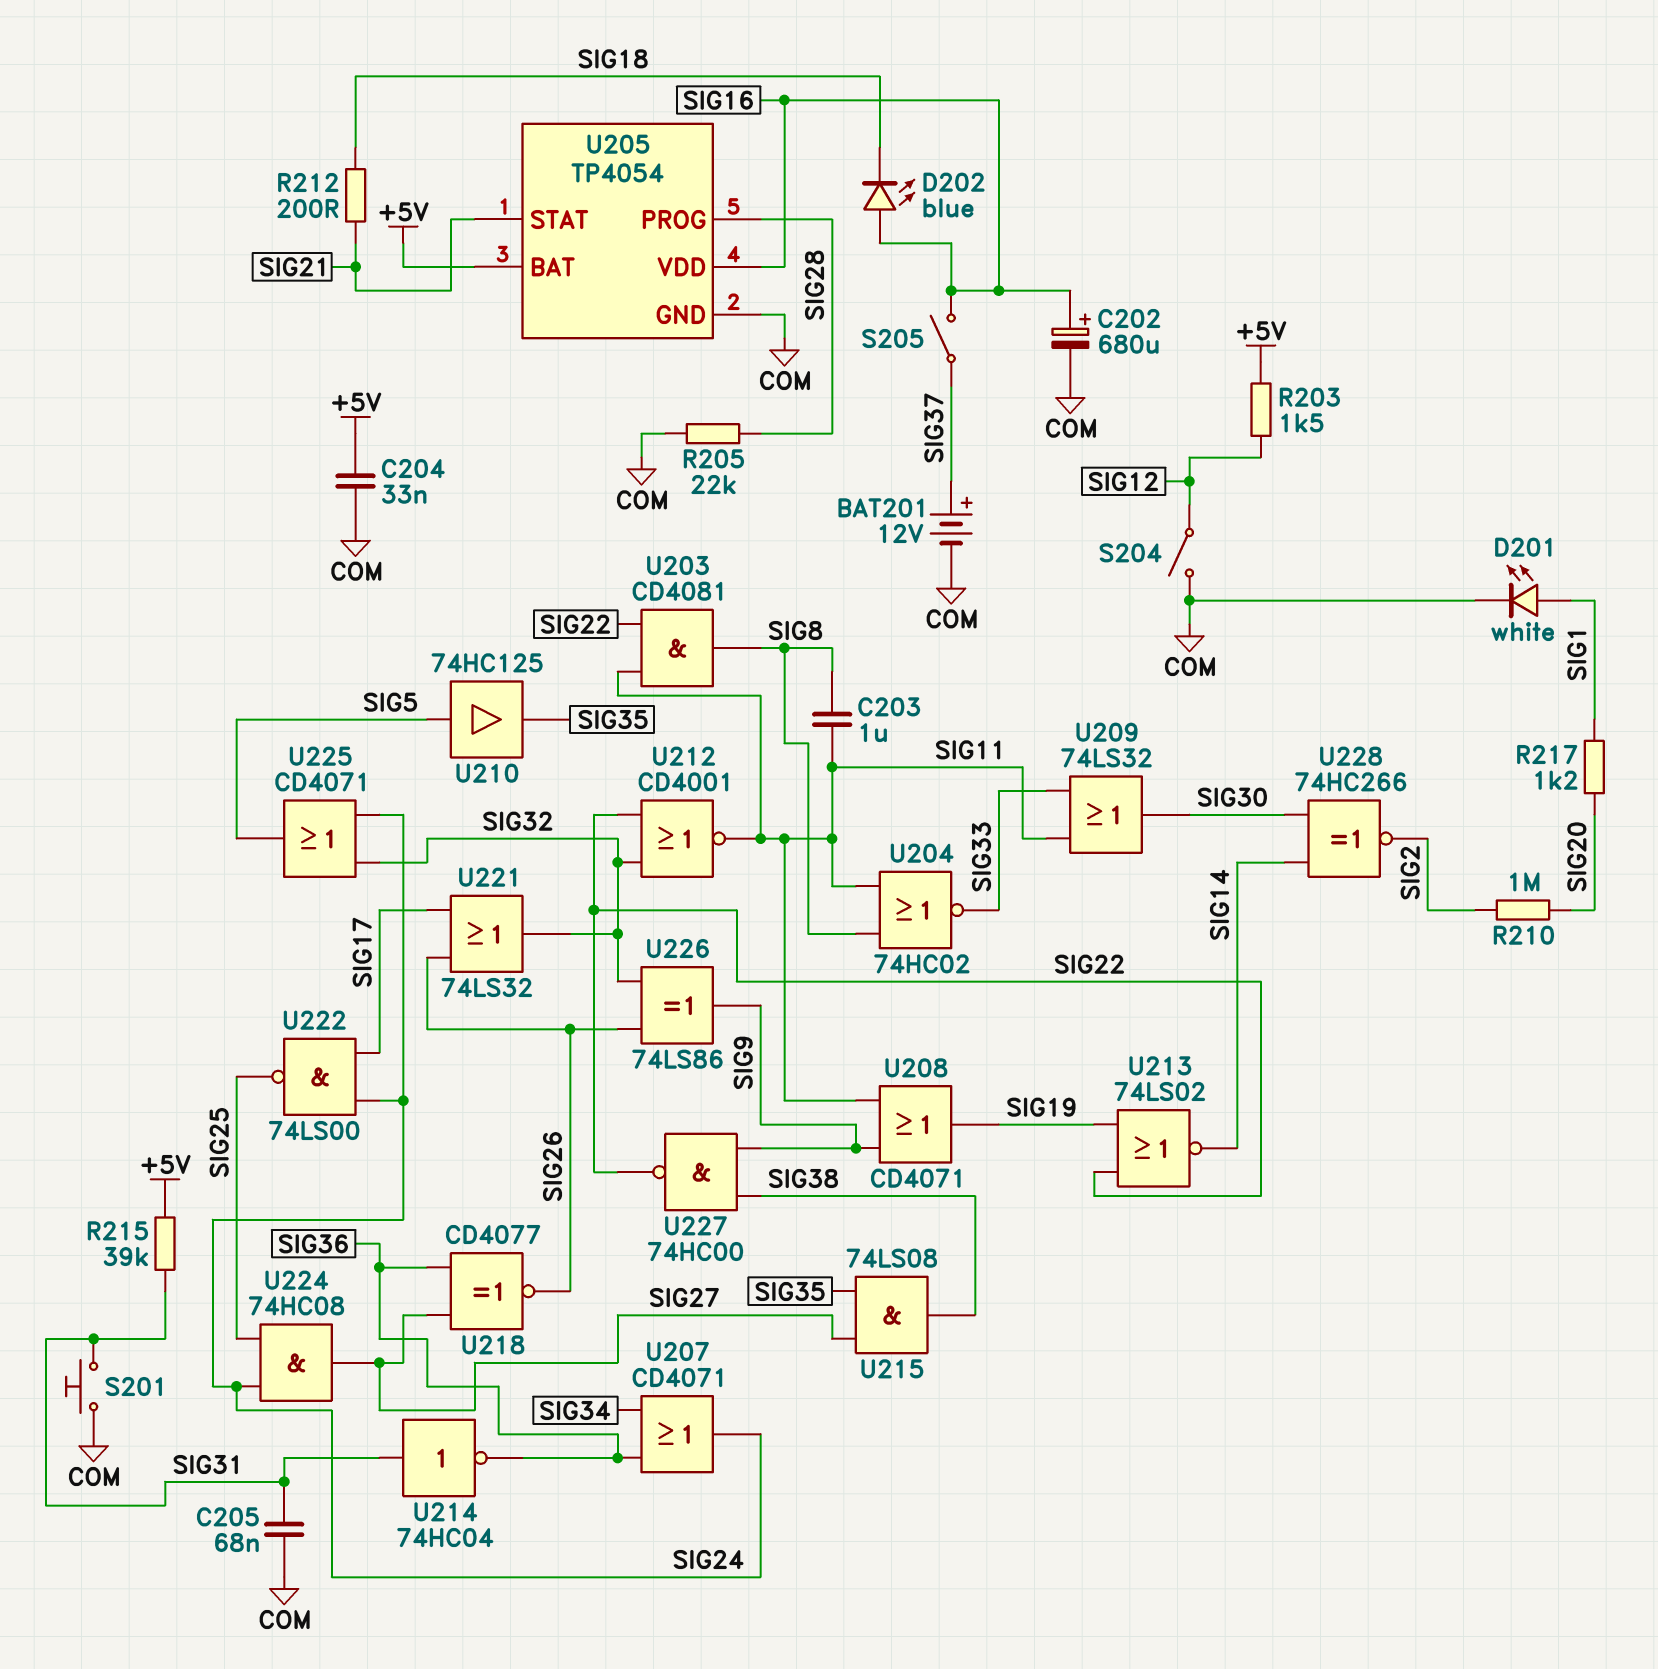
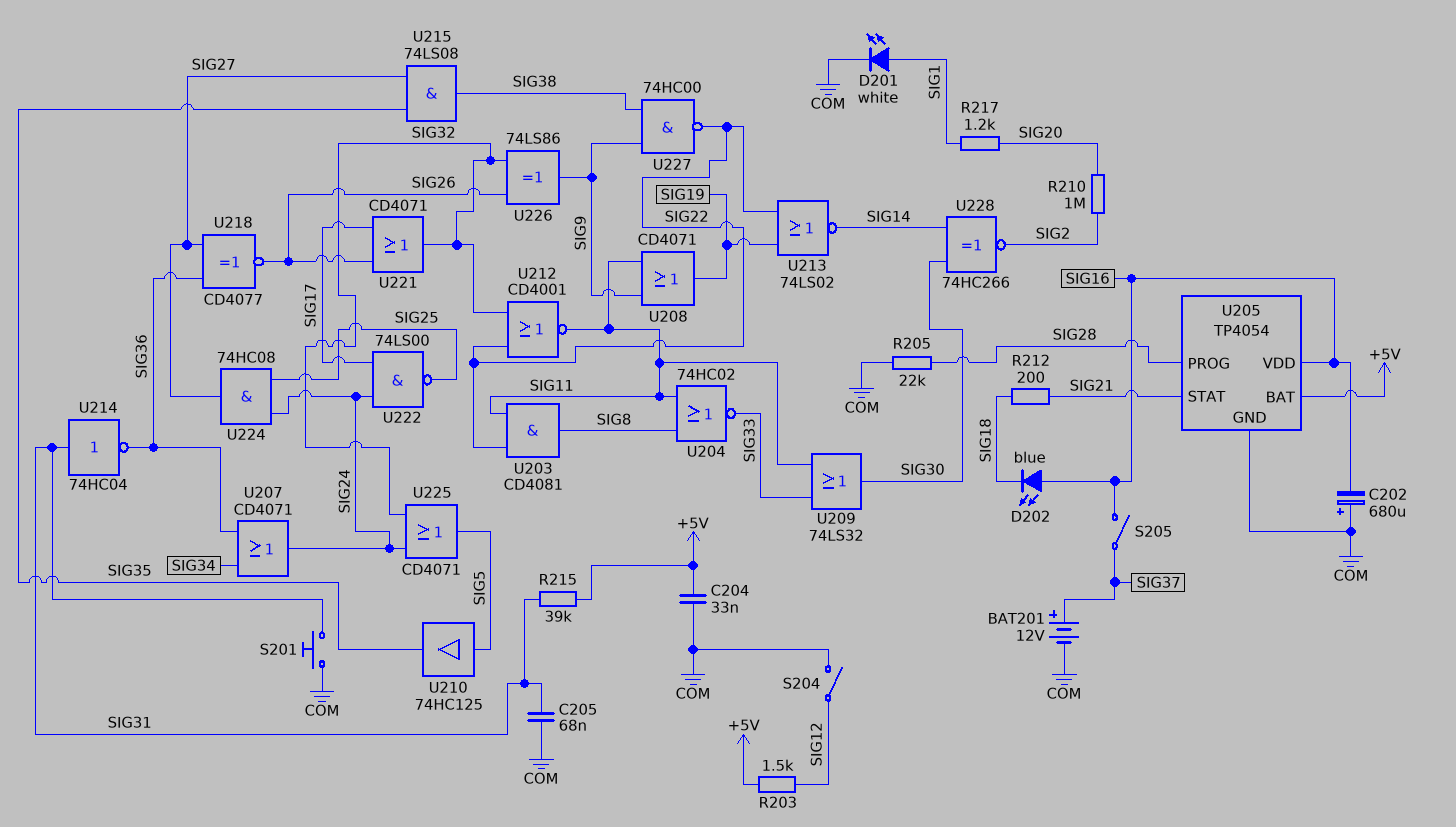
C202: 680uF (plus SIG16, minus COM) -> 680uF (plus COM, minus SIG16)
C203: 1uF (SIG8, SIG11) -> none
U221: OR 74LS32 (in SIG17, in SIG26, out SIG32) -> OR CD4071 (in SIG17, in SIG26, out SIG32)

